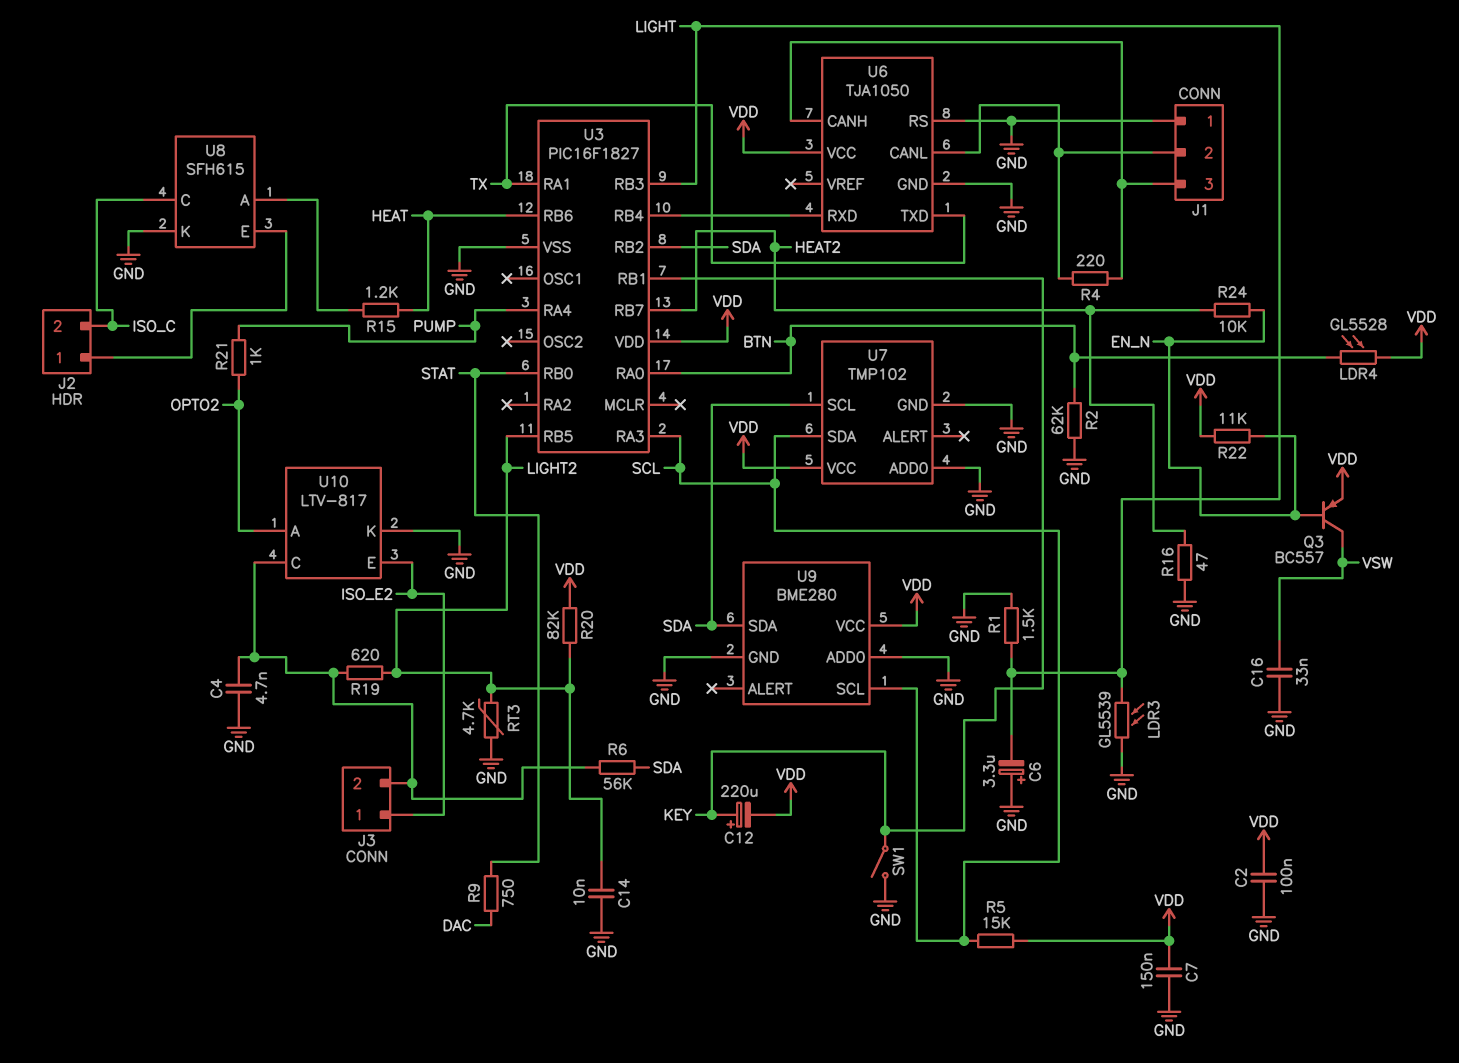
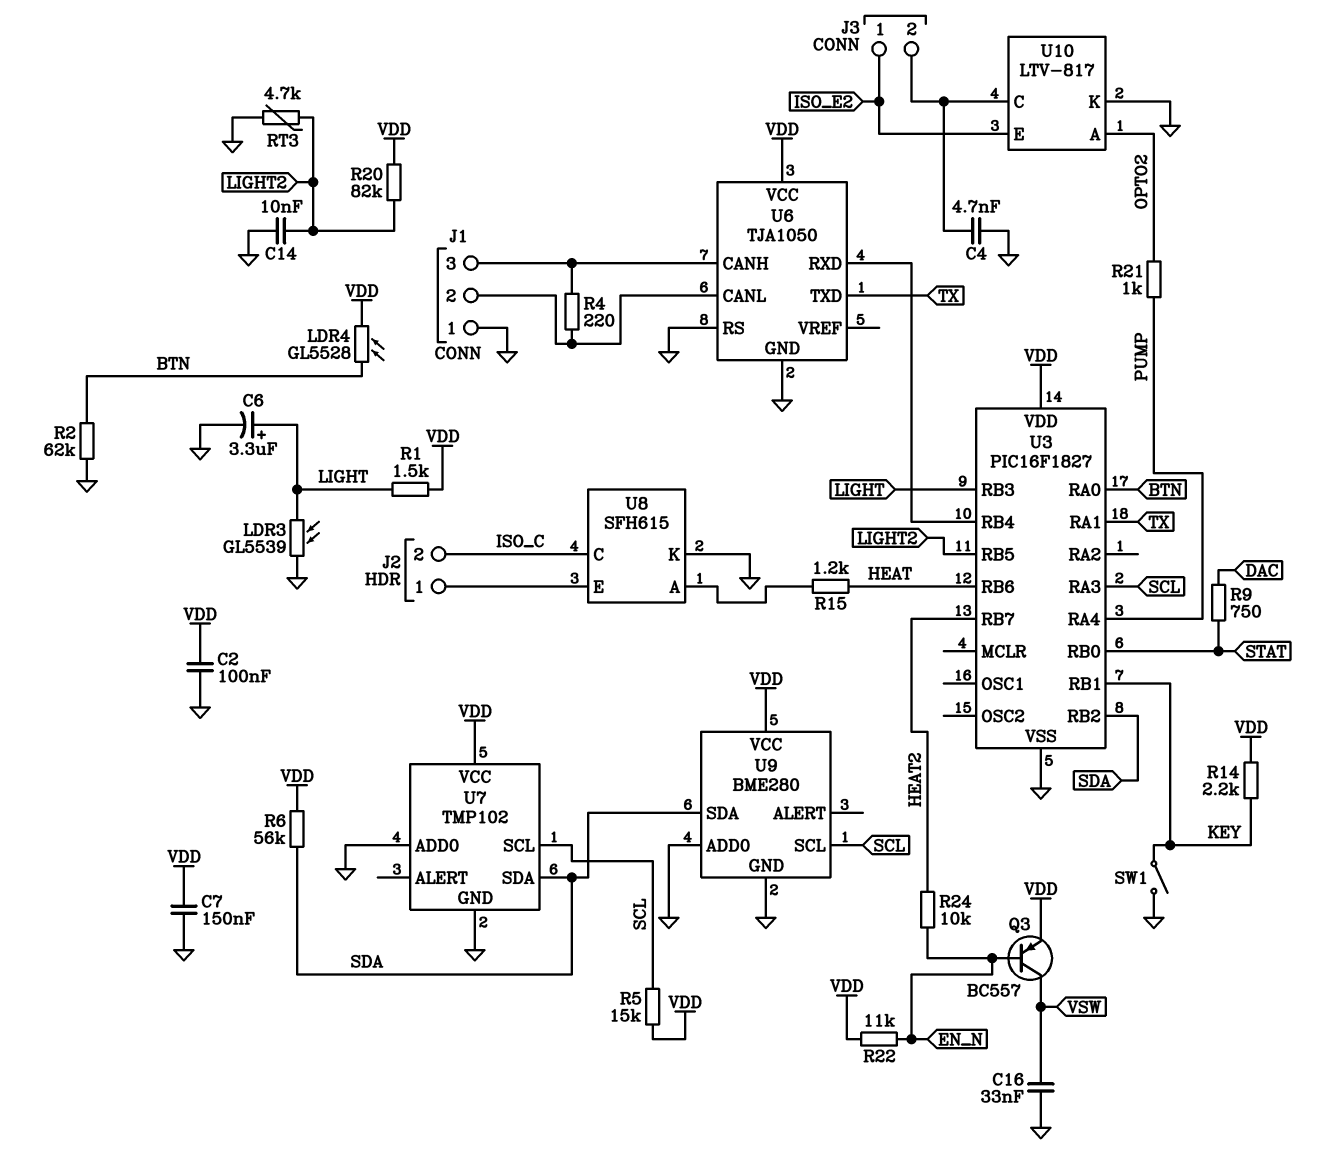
C6: 3.3uF (plus GND, minus LIGHT) -> 3.3uF (plus LIGHT, minus GND)
C12: 220uF (plus KEY, minus VDD) -> none
R1: 1.5k (GND, LIGHT) -> 1.5k (LIGHT, VDD)
R6: 56k (J3/2, SDA) -> 56k (SDA, VDD)
R14: none -> 2.2k (KEY, VDD)
R16: 47 (GND, HEAT2) -> none
R19: 620 (J3/2, LIGHT2) -> none
U7 pin SCL: SDA -> SCL
U7 pin SDA: SCL -> SDA

